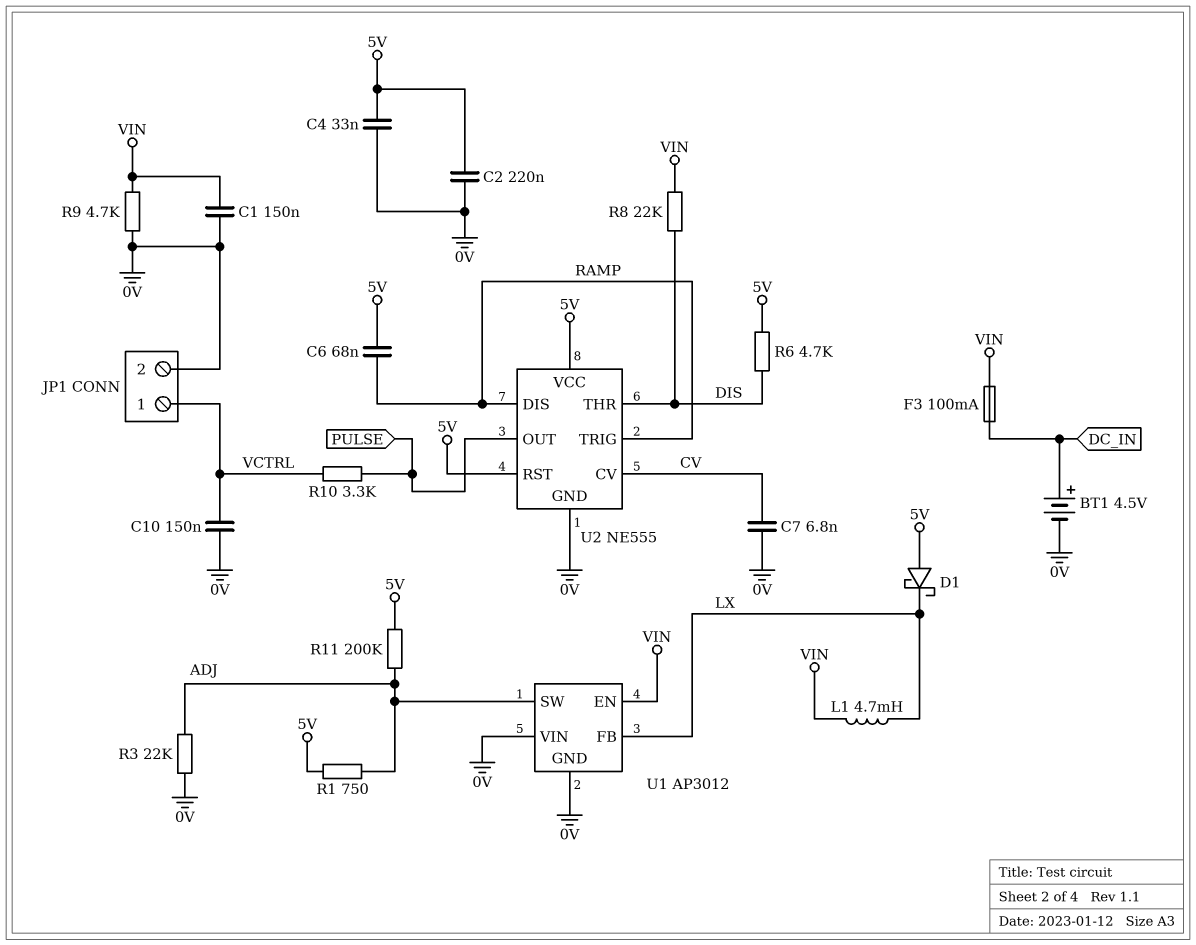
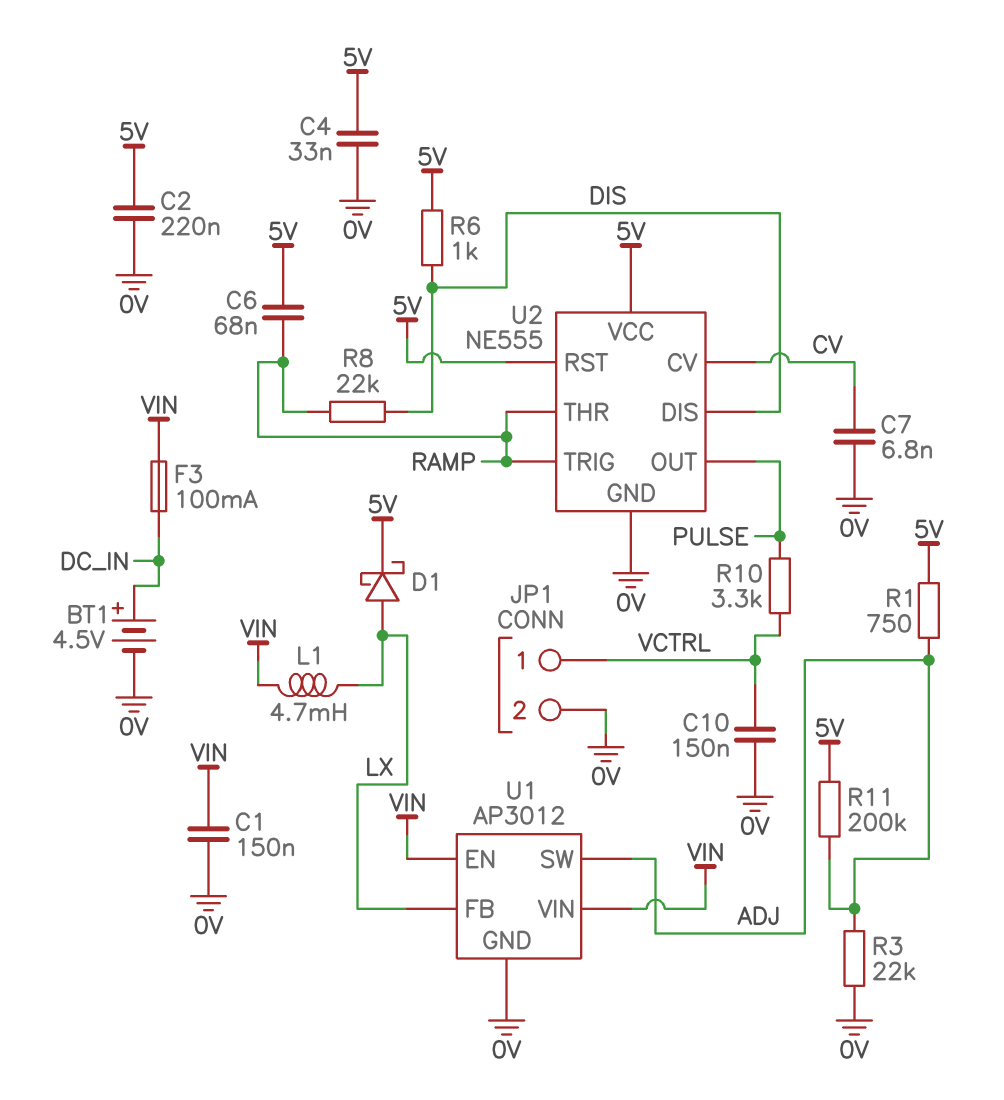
D1: schottky (A 5V, K LX) -> schottky (A LX, K 5V)
R6: 4.7k (5V, DIS) -> 1k (5V, DIS)
R8: 22k (DIS, VIN) -> 22k (DIS, RAMP)
R9: 4.7k (0V, VIN) -> none
U1 pin VIN: 0V -> VIN
U2 pin DIS: RAMP -> DIS
U2 pin THR: DIS -> RAMP

